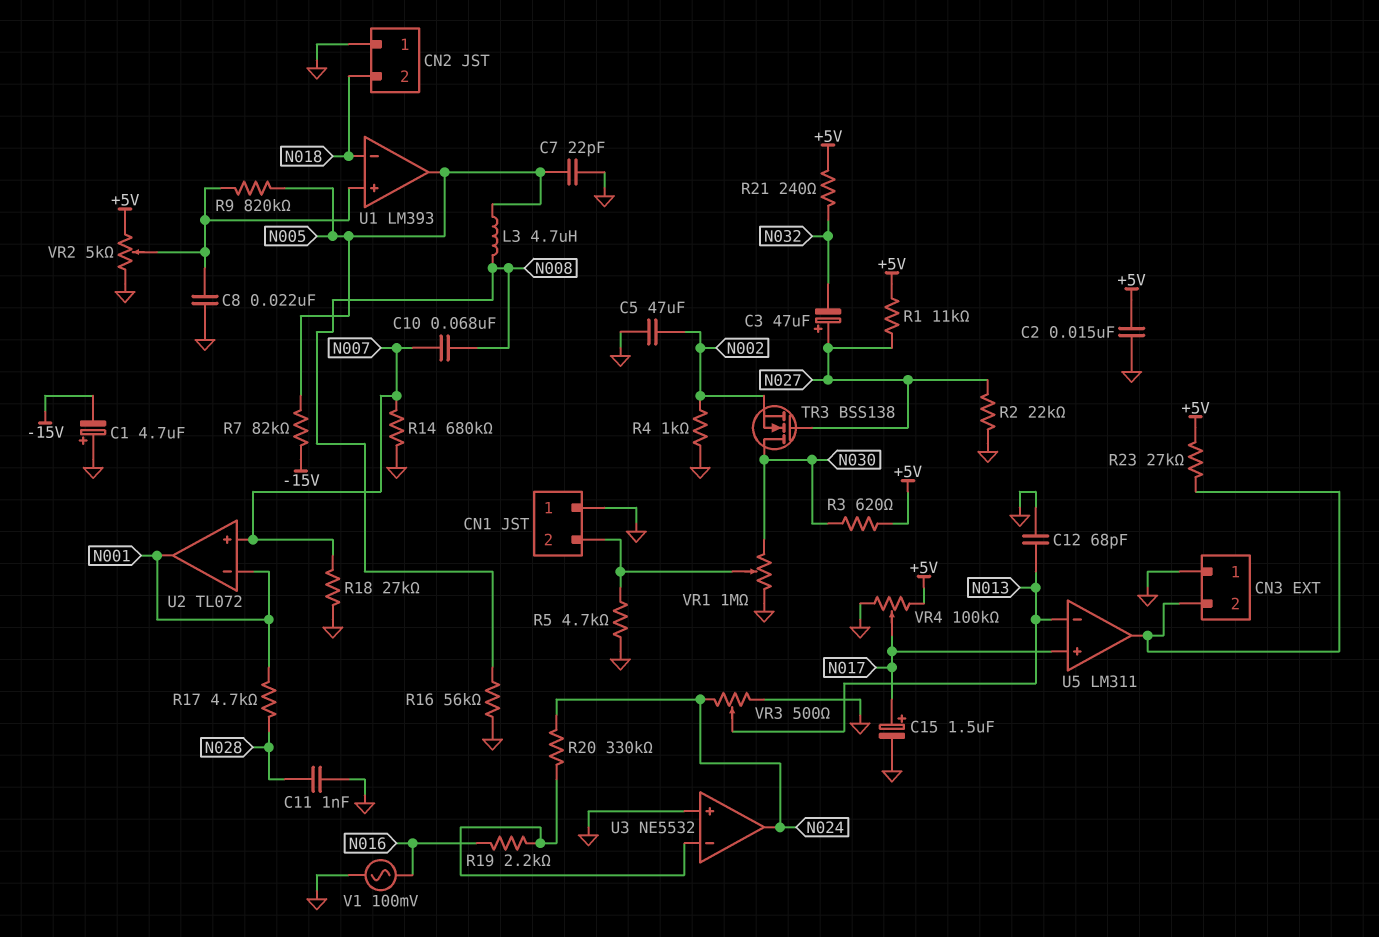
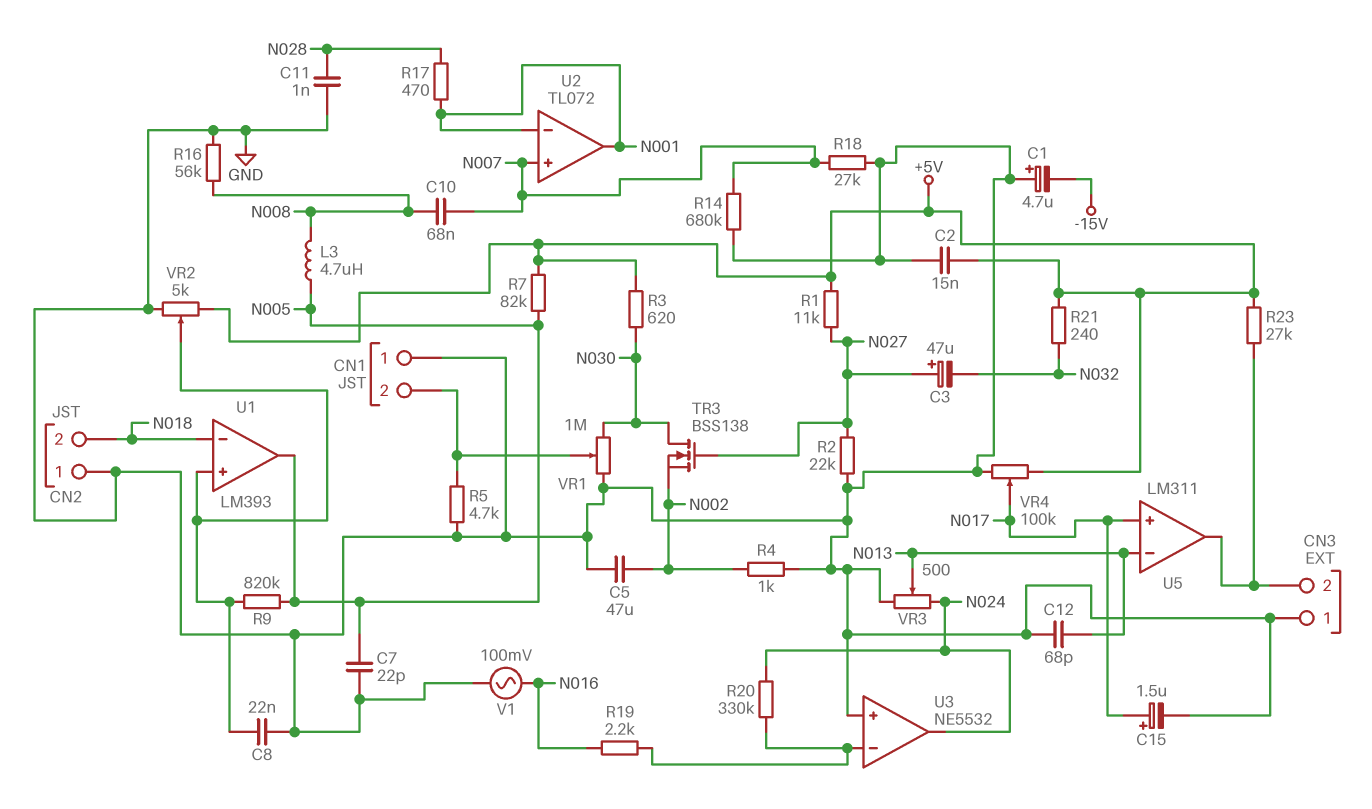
R7: 82k (-15V, N005) -> 82k (+5V, N005)
R17: 4.7k (N001, N028) -> 470 (N001, N028)

